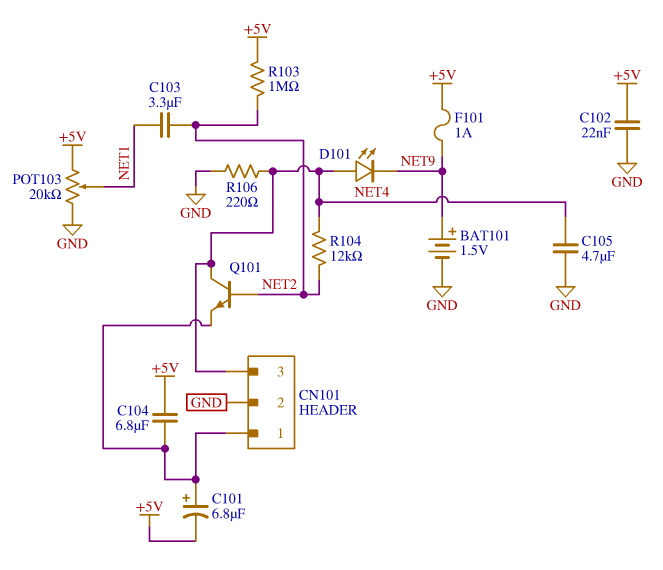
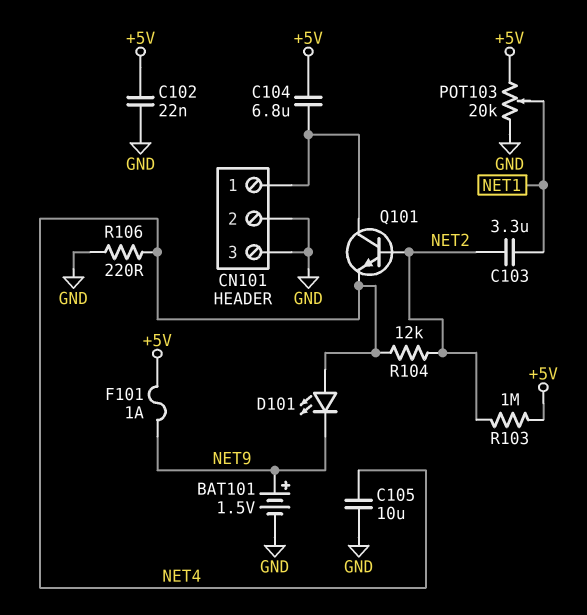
C101: 6.8uF (plus CN101/1, minus +5V) -> none
C105: 4.7uF (GND, NET4) -> 10uF (GND, NET4)
CN101 pin 3: NET4 -> GND
Q101: NPN (B NET2, C NET4, E CN101/1) -> NPN (B NET2, C CN101/1, E NET4)

